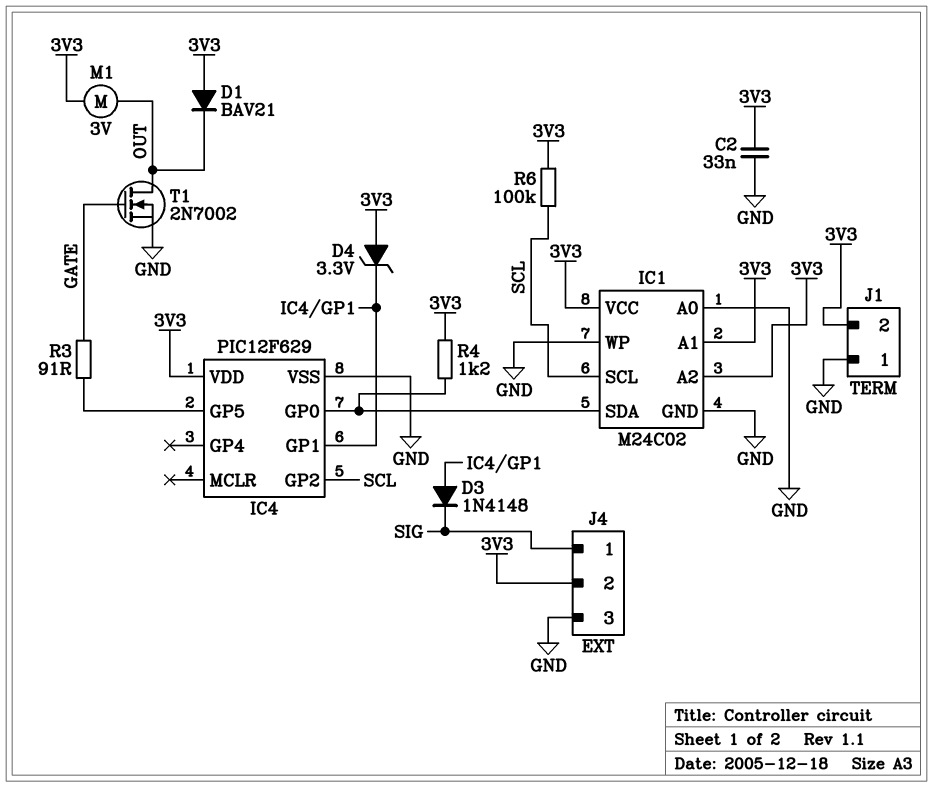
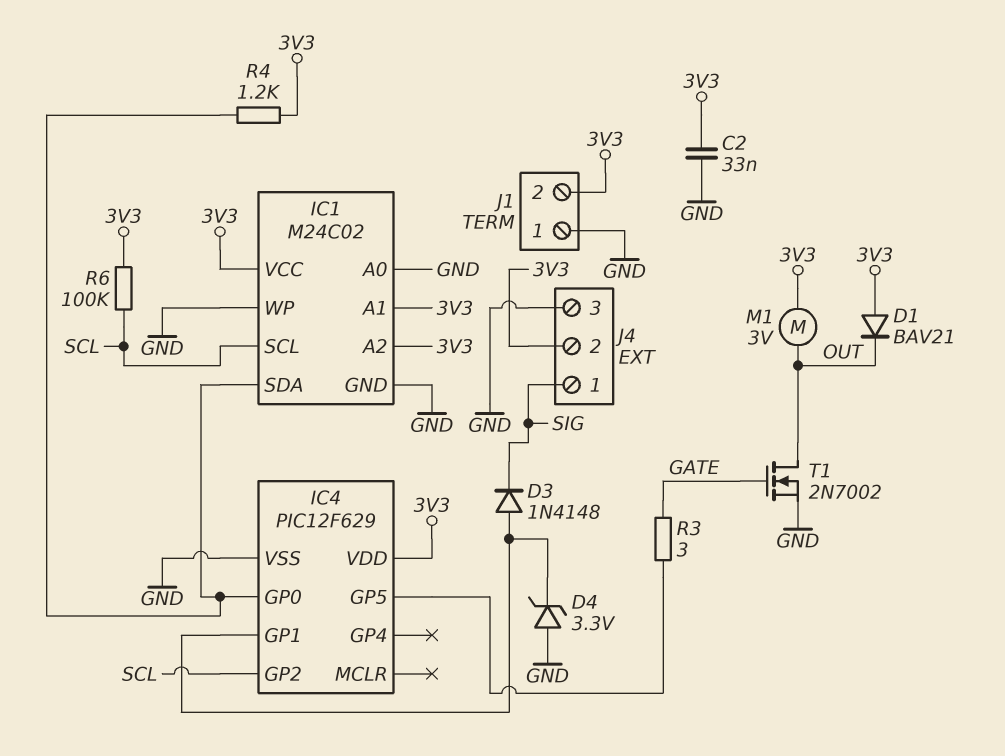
D4: zener 3.3V (A 3V3, K IC4/GP1) -> zener 3.3V (A GND, K IC4/GP1)
R3: 91 (GATE, IC4/GP5) -> 3 (GATE, IC4/GP5)

